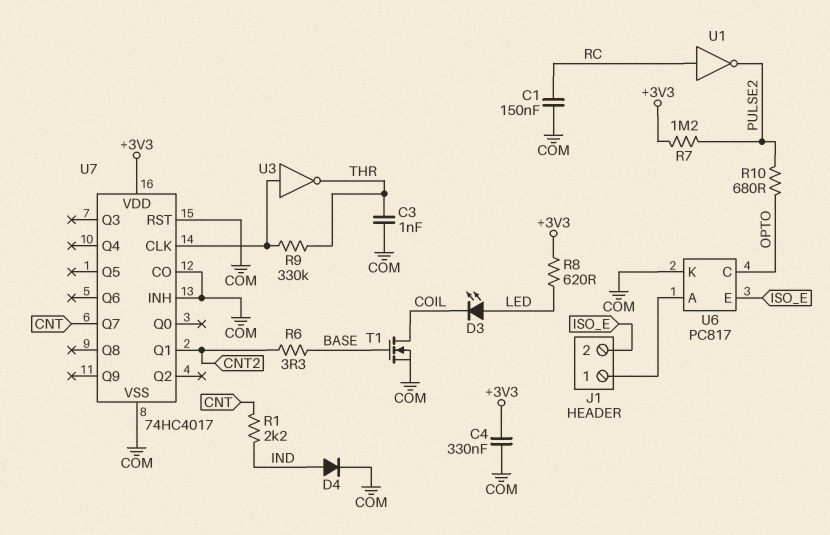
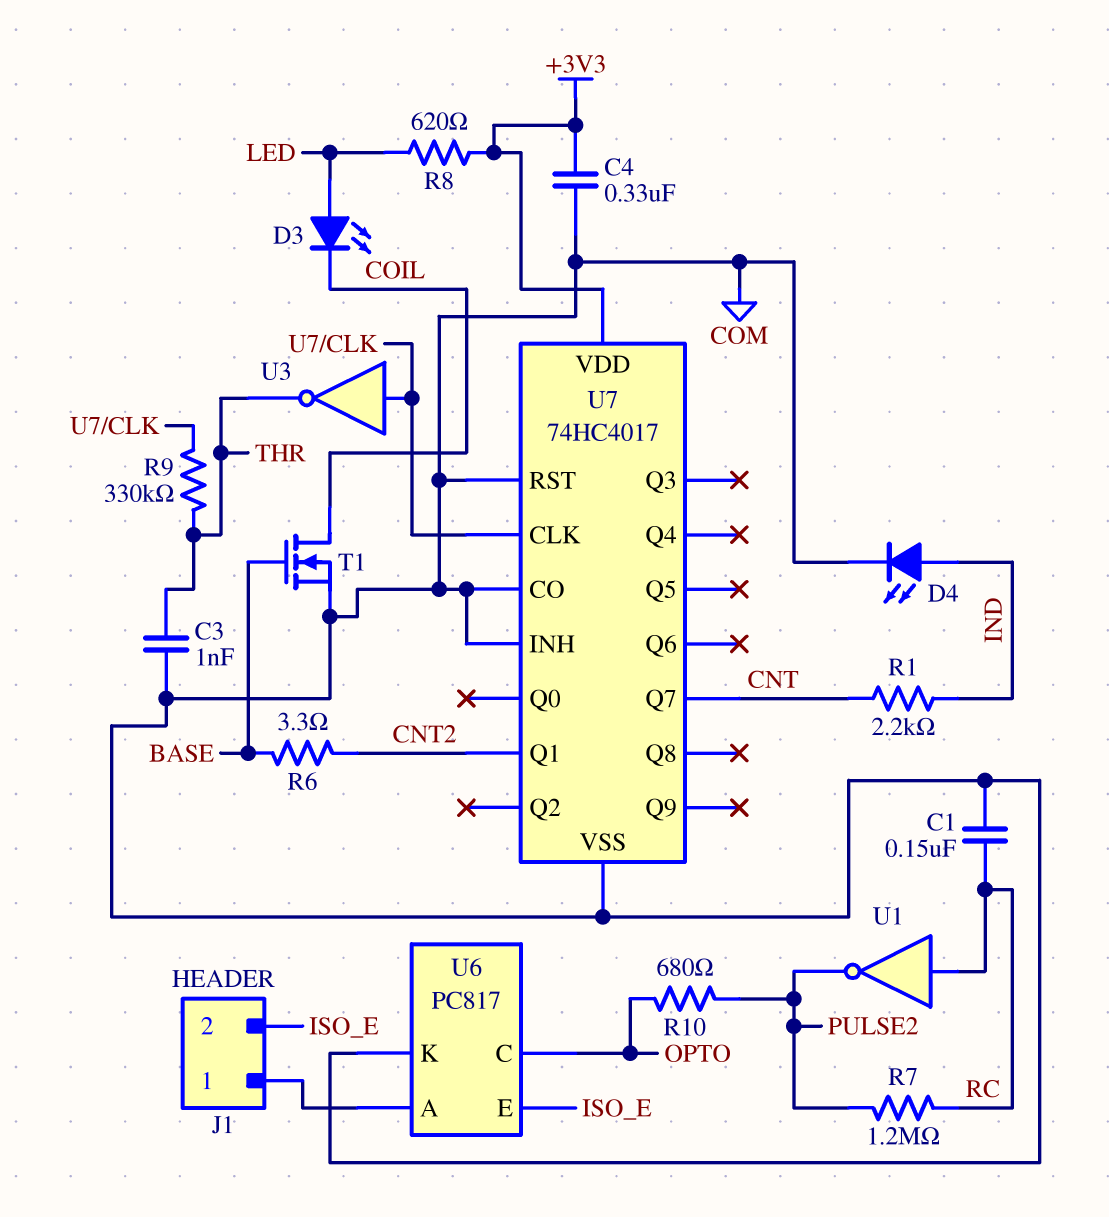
D4: diode (A IND, K COM) -> LED (A IND, K COM)
R7: 1.2M (+3V3, PULSE2) -> 1.2M (PULSE2, RC)

